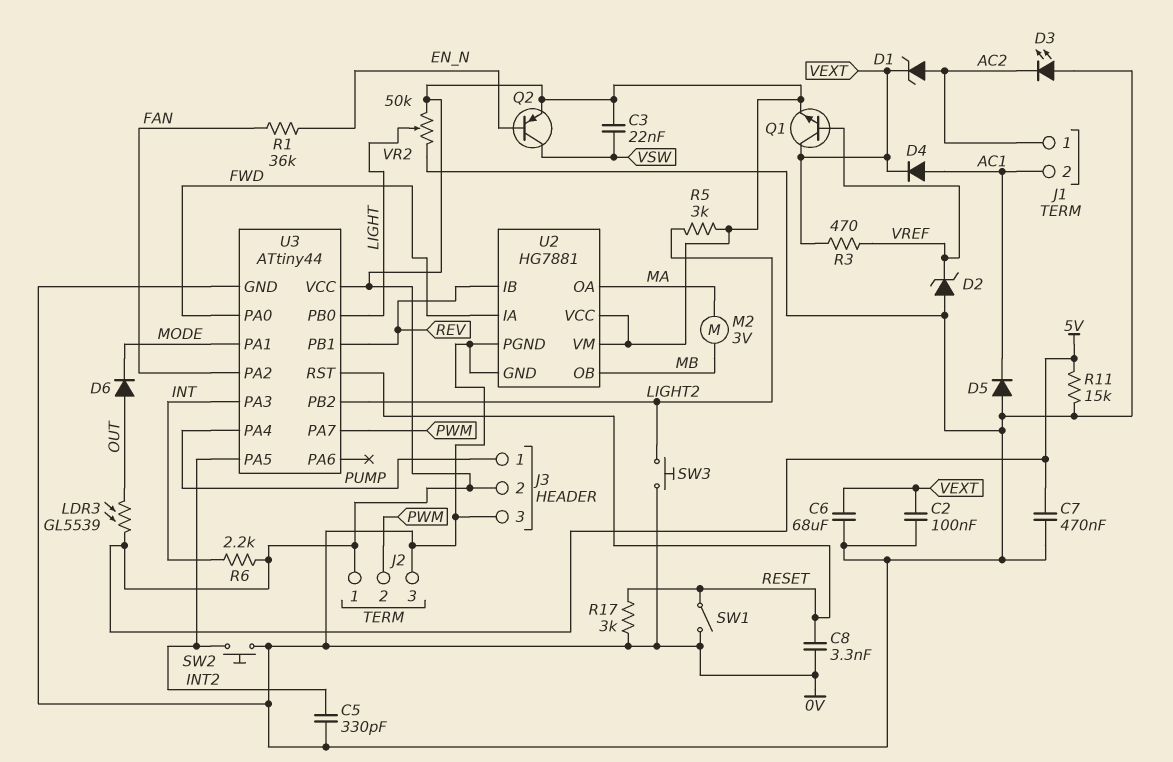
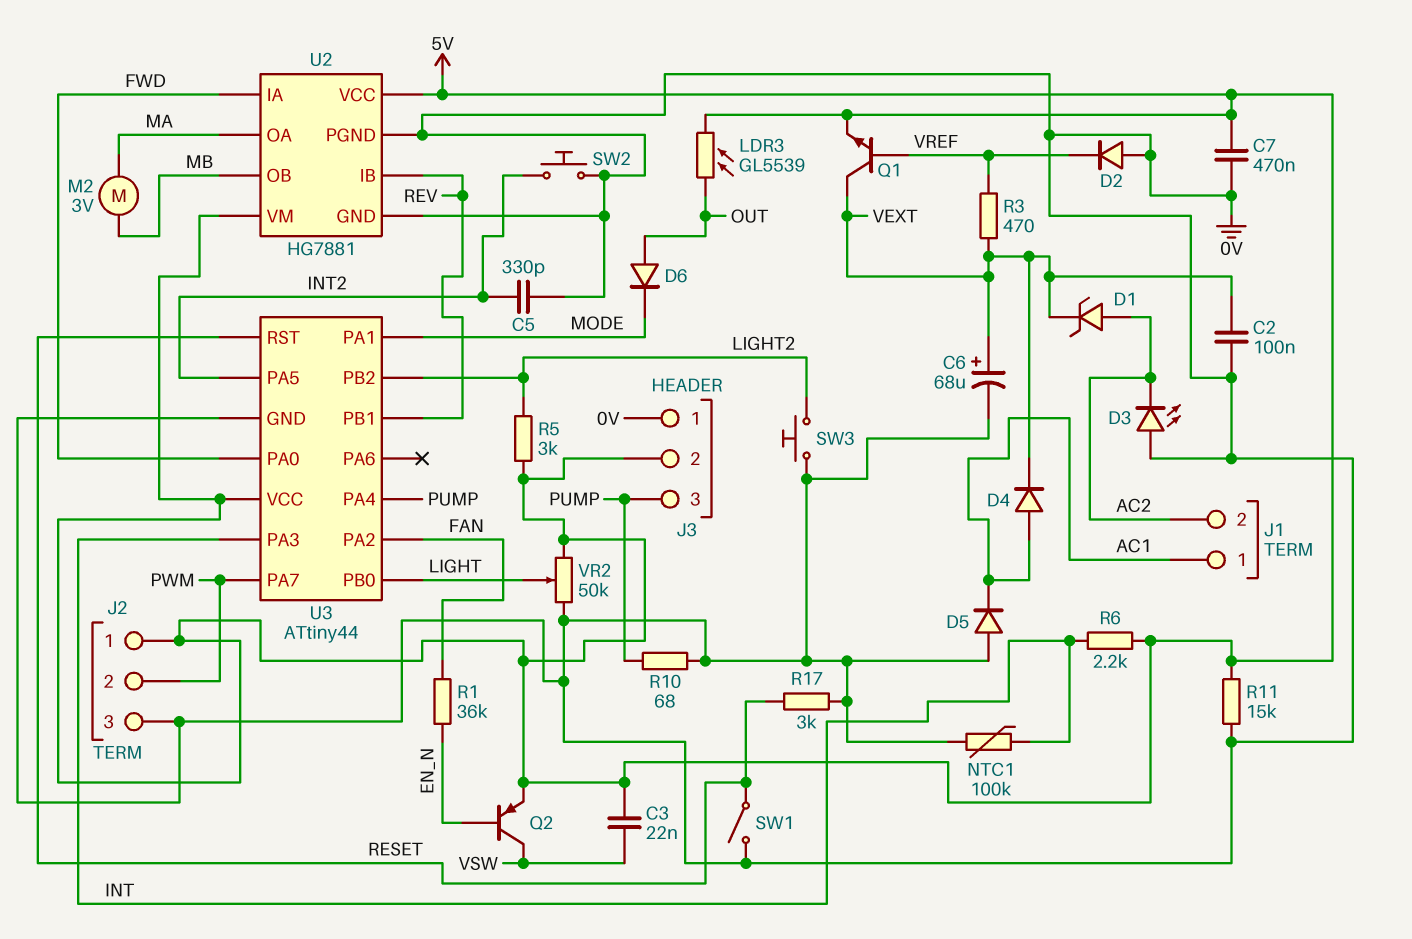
C6: 68uF (0V, VEXT) -> 68uF (plus VEXT, minus 0V)
C8: 3.3nF (0V, RESET) -> none
D2: zener (A 0V, K VREF) -> diode (A 0V, K VREF)
J1 pin 1: AC2 -> AC1
J1 pin 2: AC1 -> AC2
J3 pin 1: PUMP -> 0V
J3 pin 3: 0V -> PUMP
NTC1: none -> 100k (0V, INT)
R10: none -> 68 (0V, PUMP)

